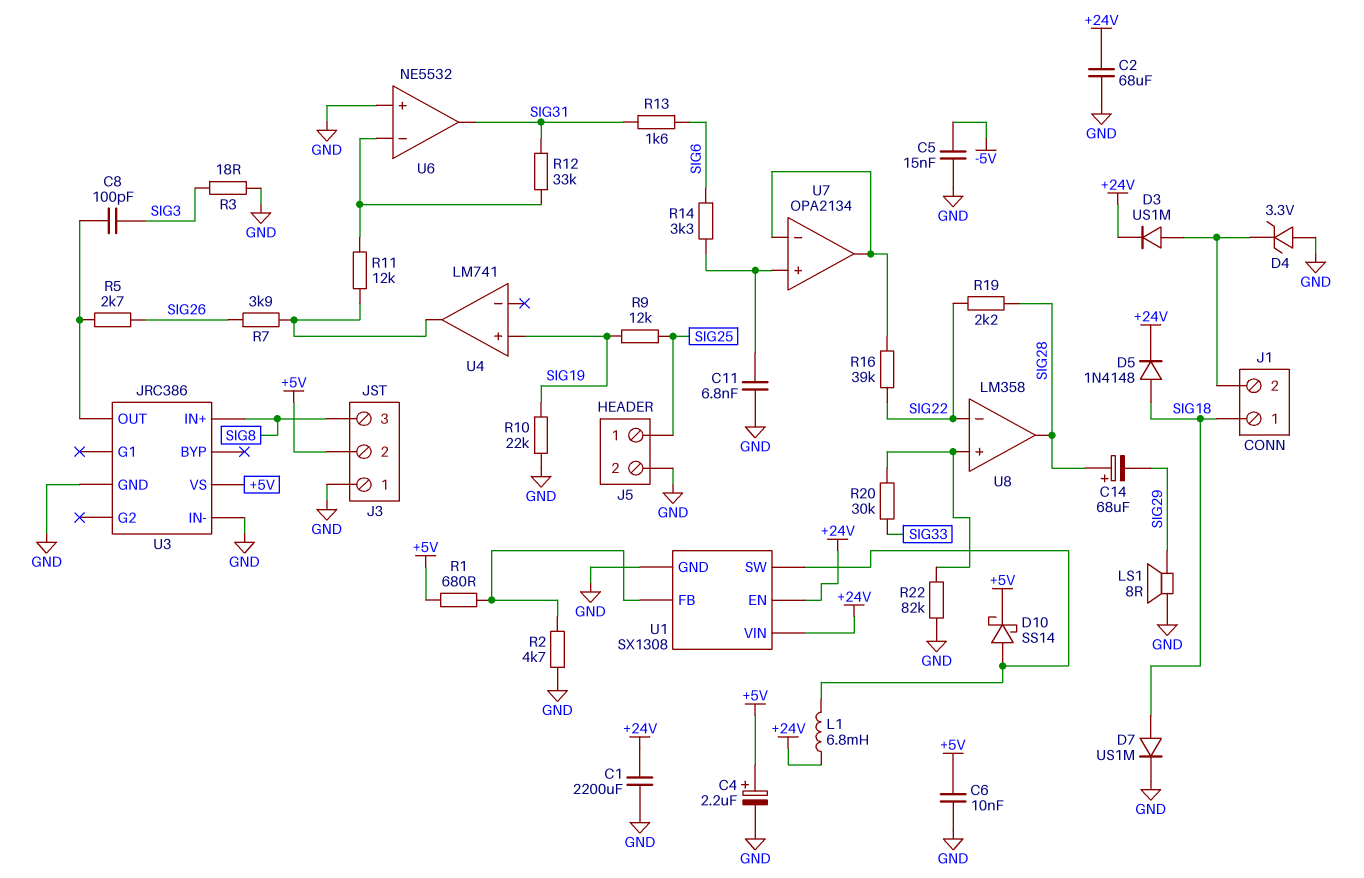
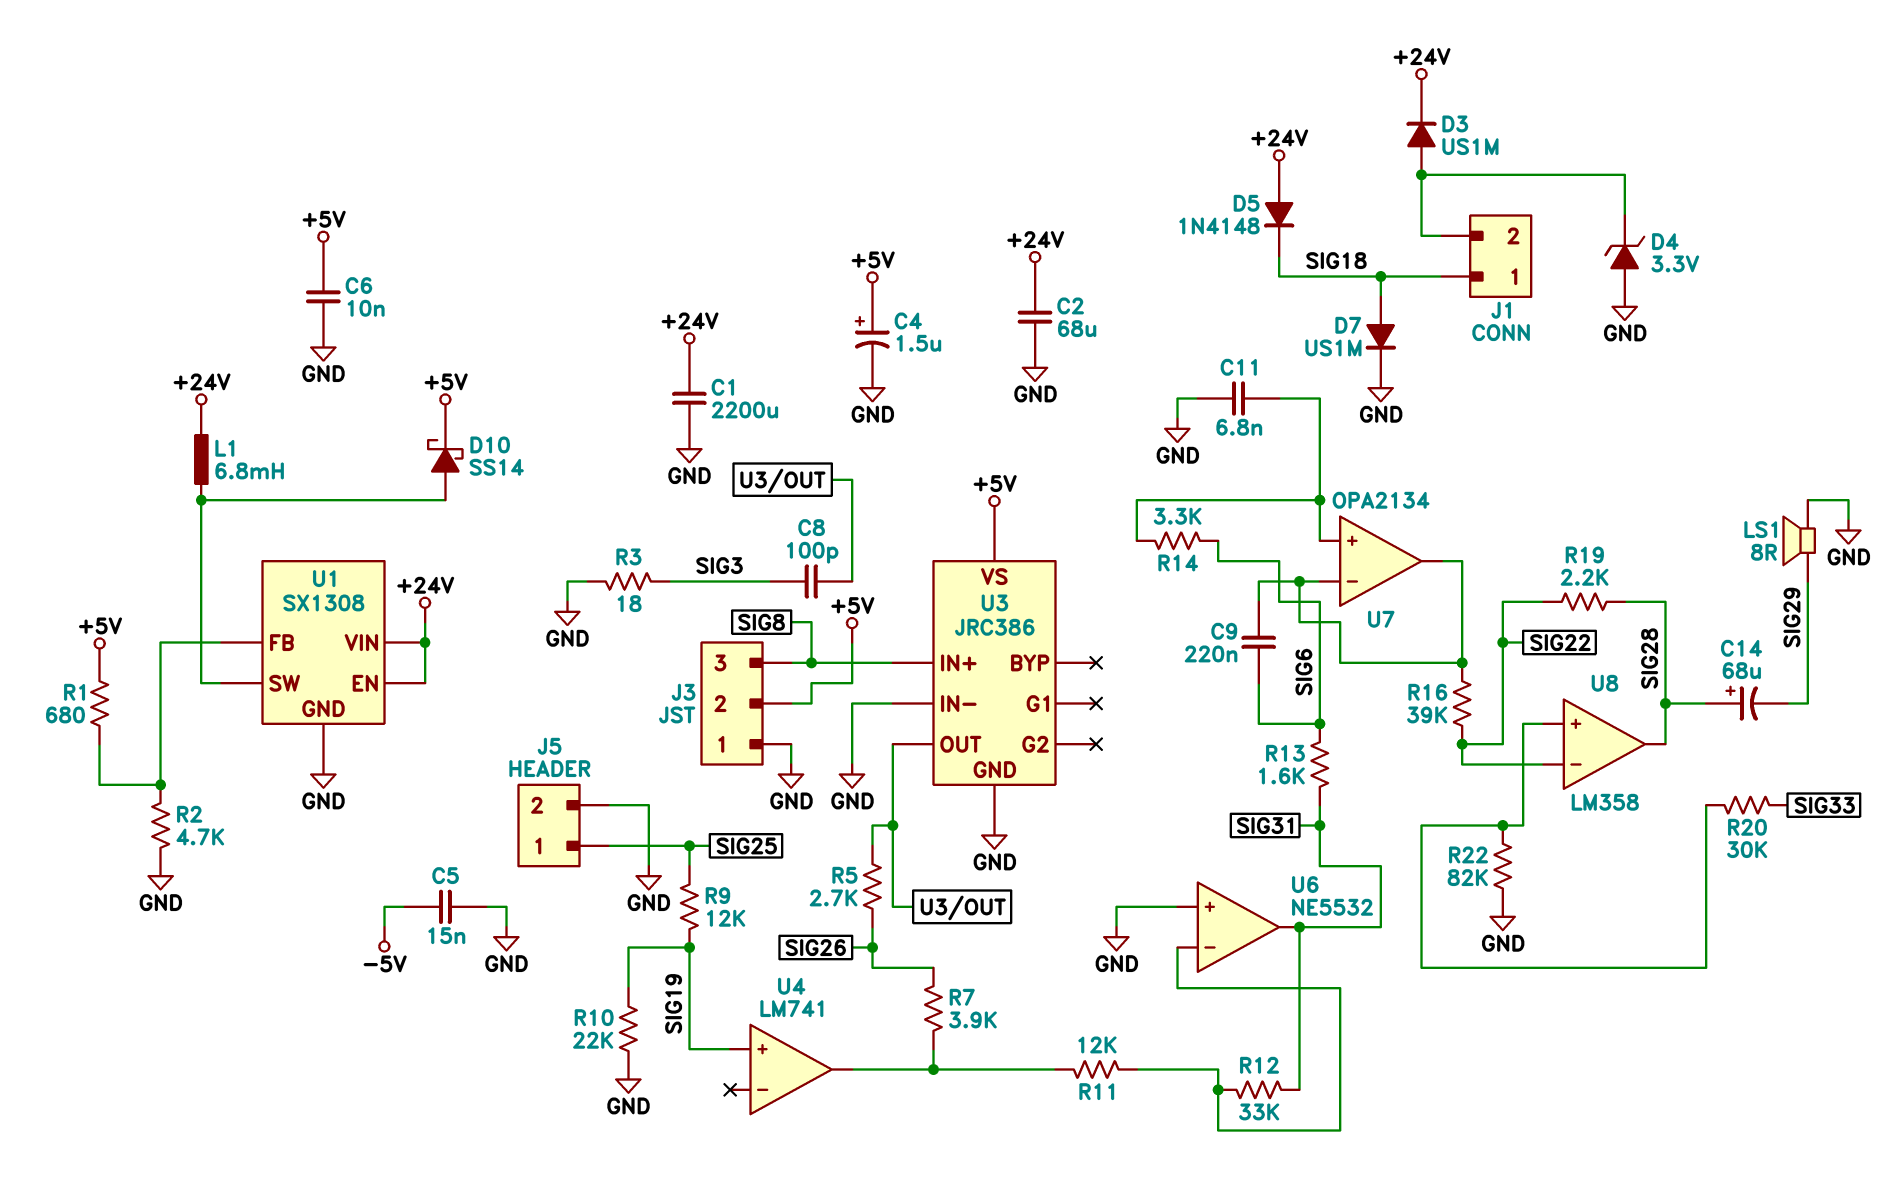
C4: 2.2uF (plus +5V, minus GND) -> 1.5uF (plus +5V, minus GND)
C9: none -> 220nF (SIG6, U7/in-)
D5: diode 1N4148 (A SIG18, K +24V) -> diode 1N4148 (A +24V, K SIG18)

